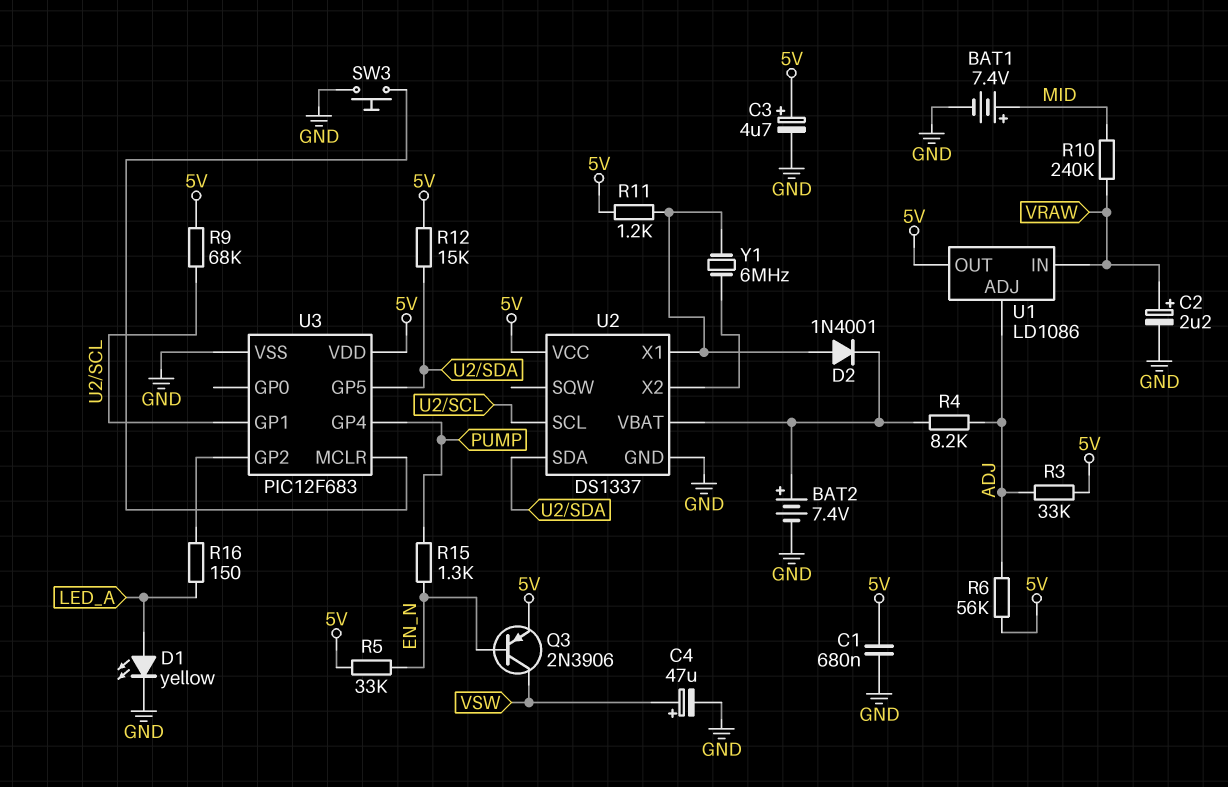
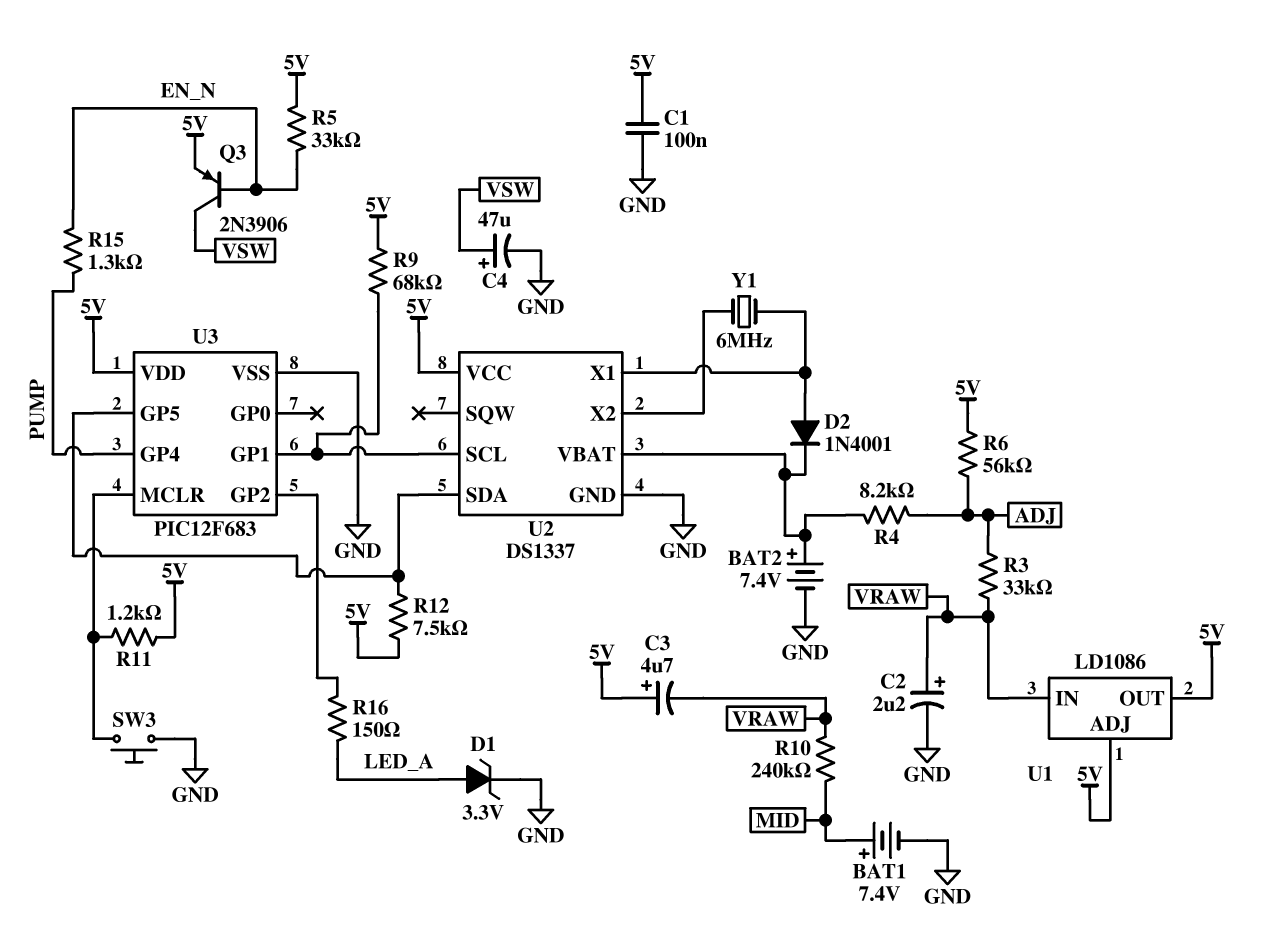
C1: 680nF (5V, GND) -> 100nF (5V, GND)
C3: 4.7uF (plus 5V, minus GND) -> 4.7uF (plus 5V, minus VRAW)
D1: LED yellow (A LED_A, K GND) -> zener 3.3V (A LED_A, K GND)
R3: 33k (5V, ADJ) -> 33k (ADJ, VRAW)
R11: 1.2k (5V, U2/X1) -> 1.2k (5V, U3/MCLR)
R12: 15k (5V, U2/SDA) -> 7.5k (5V, U2/SDA)
U1 pin ADJ: ADJ -> 5V

